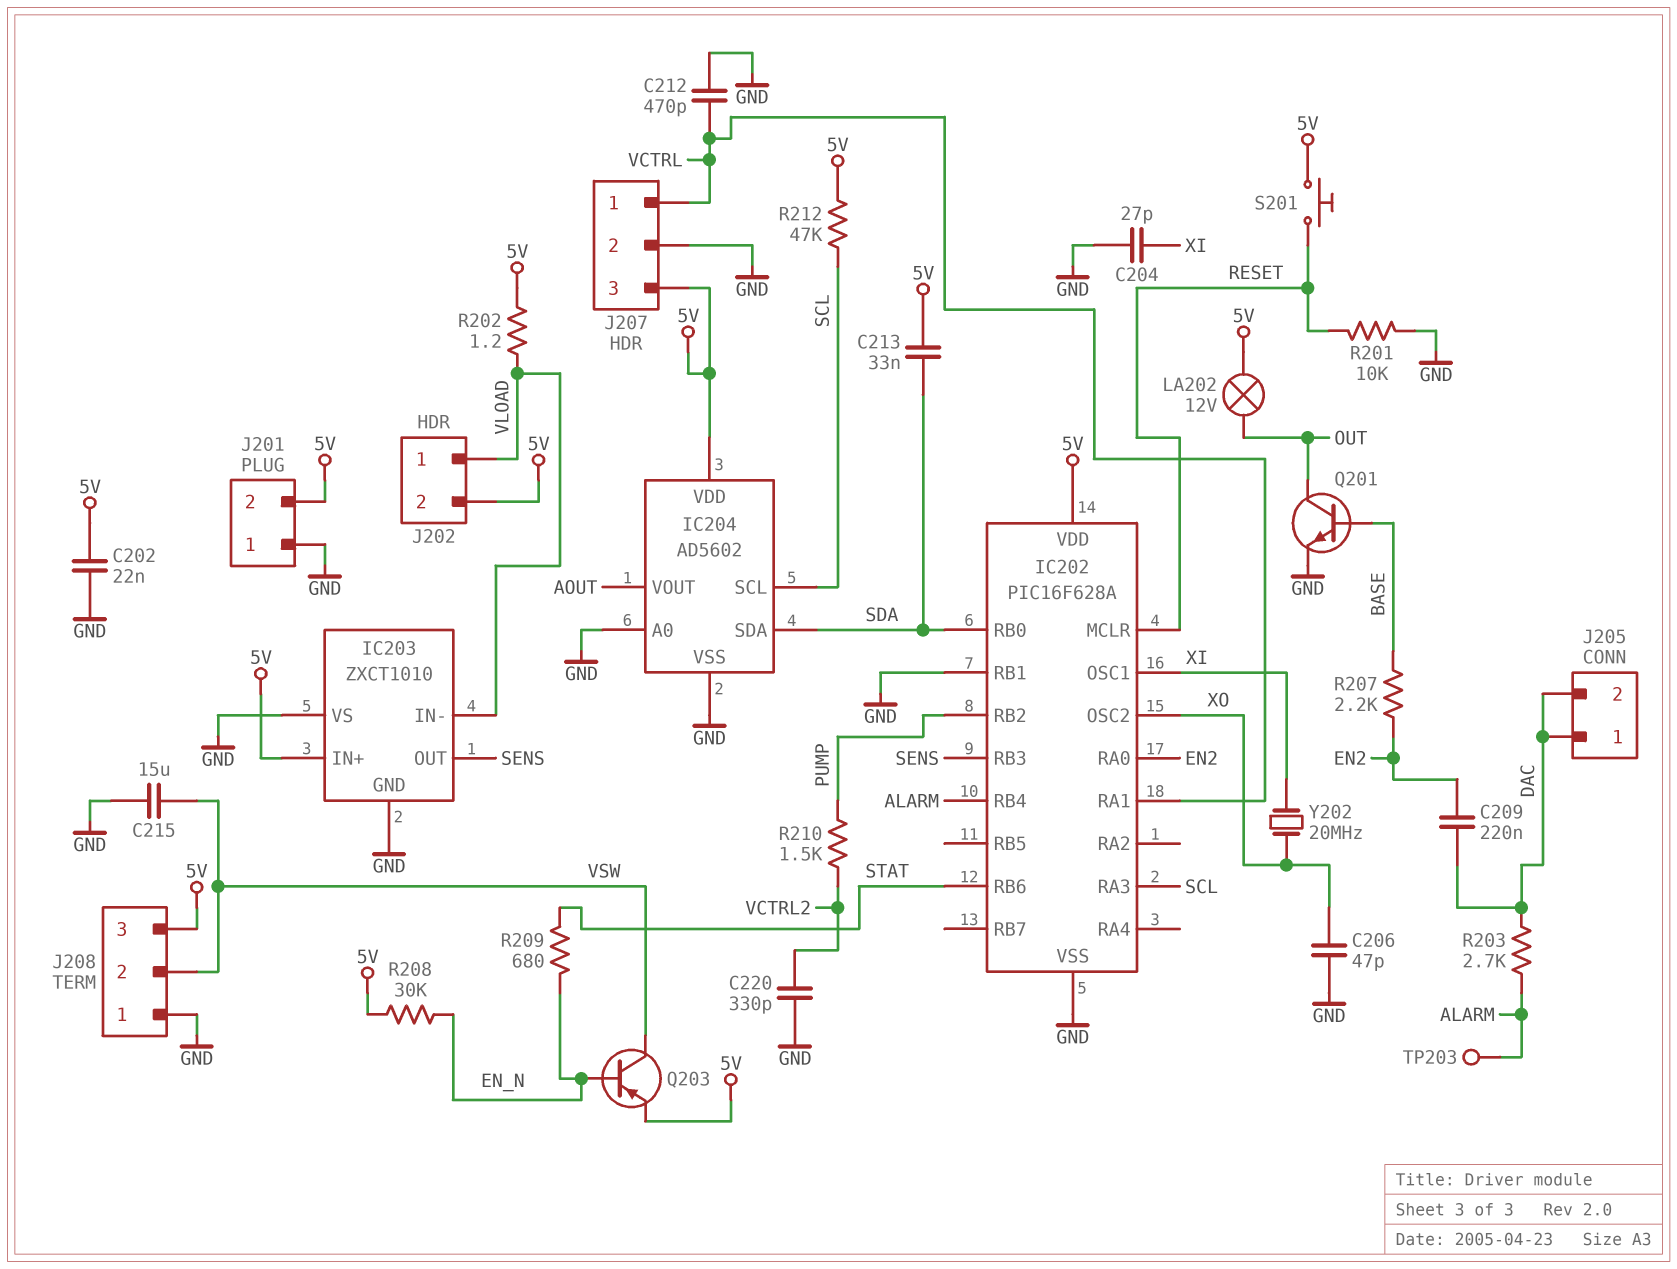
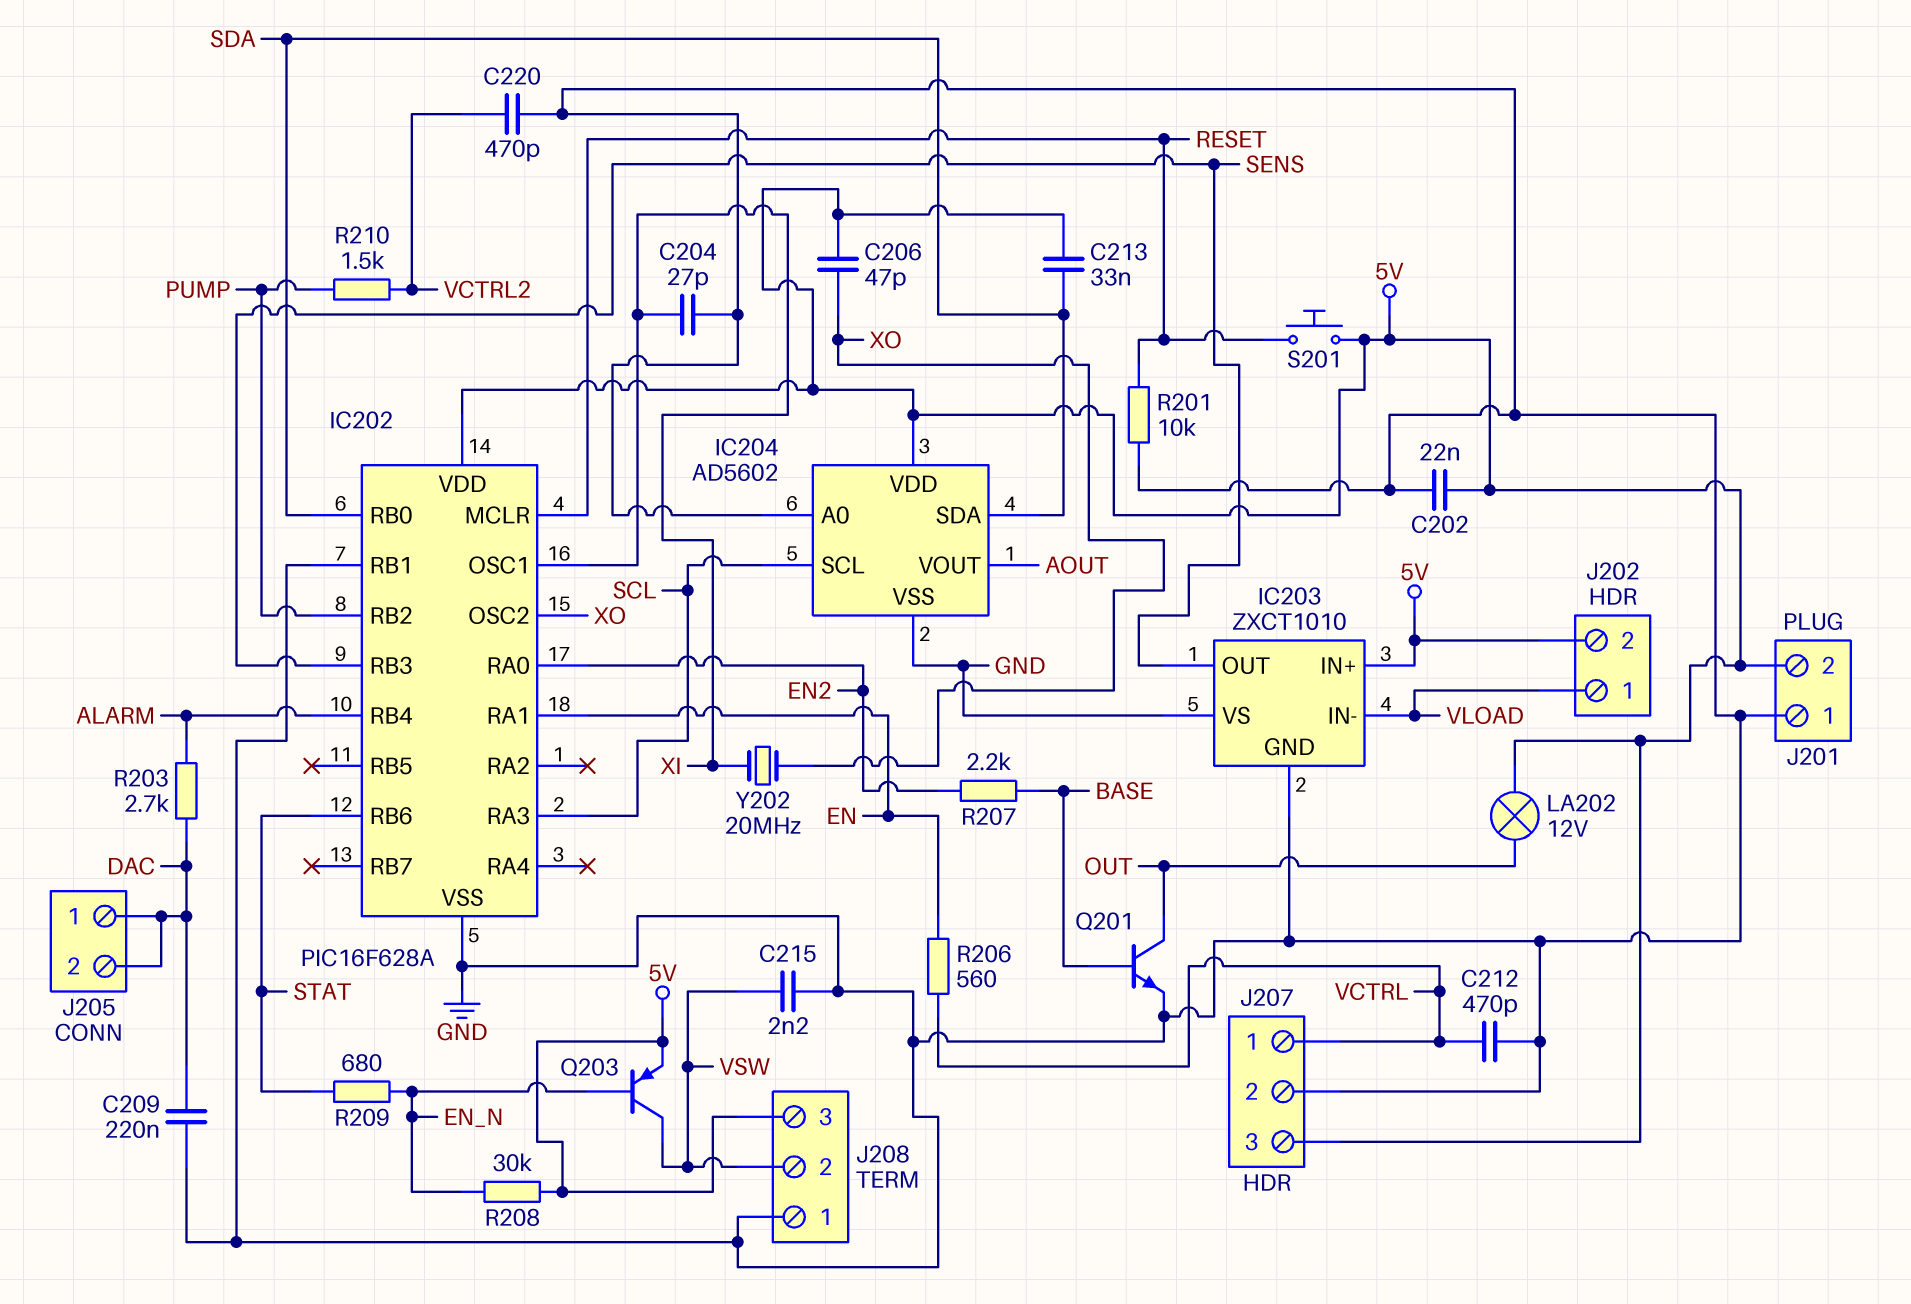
C206: 47pF (GND, XO) -> 47pF (5V, XO)
C209: 220nF (DAC, EN2) -> 220nF (DAC, GND)
C215: 15uF (GND, VSW) -> 2.2nF (GND, VSW)
C220: 330pF (GND, VCTRL2) -> 470pF (GND, VCTRL2)
IC202 pin RA1: VCTRL -> EN
R202: 1.2 (5V, VLOAD) -> none
R206: none -> 560 (EN, VCTRL)
R212: 47k (5V, SCL) -> none
TP203: test point (ALARM) -> none

